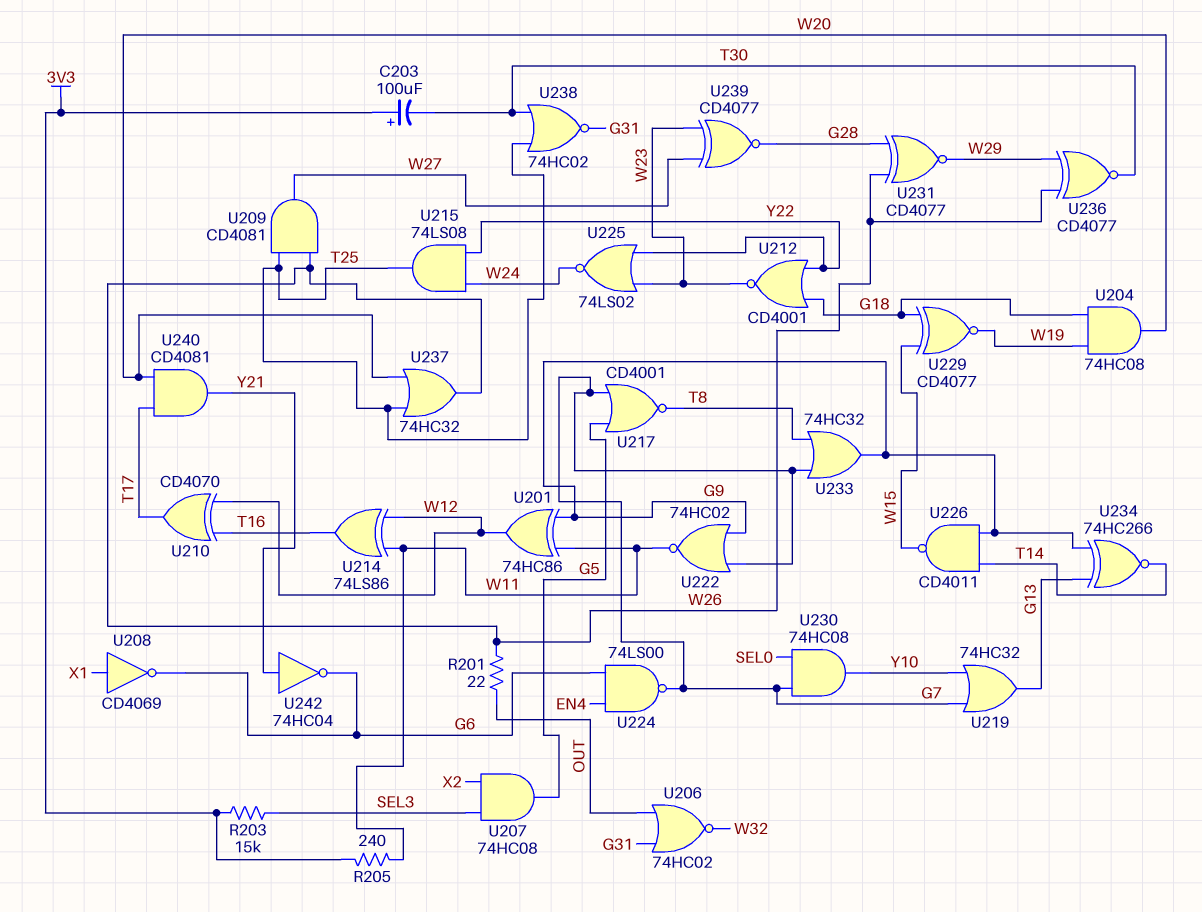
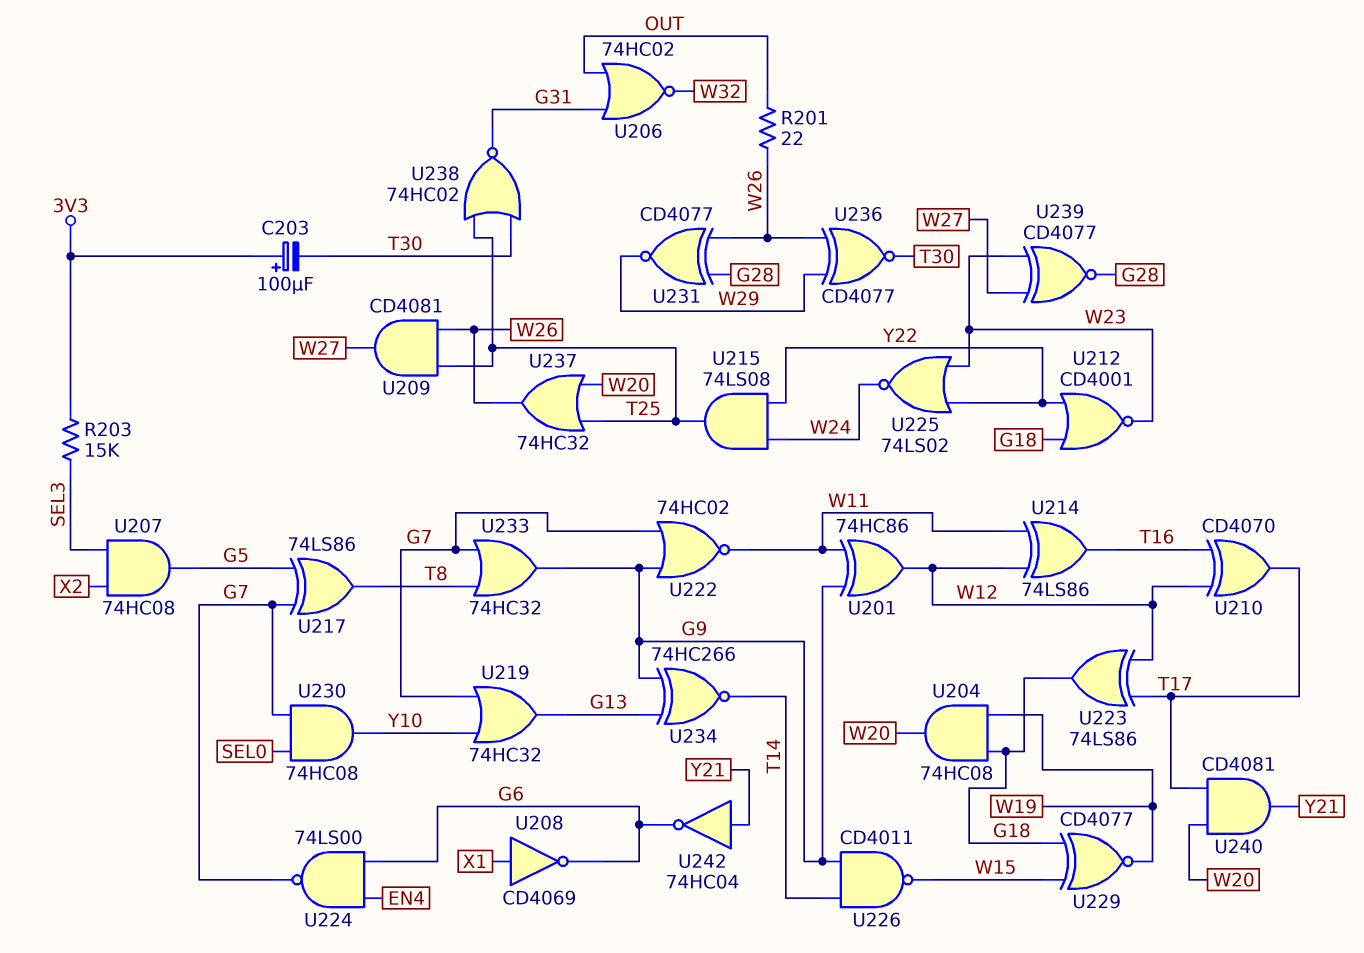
R205: 240 (3V3, W11) -> none
U217: NOR CD4001 (in G5, in G7, out T8) -> XOR 74LS86 (in G5, in G7, out T8)
U223: none -> XOR 74LS86 (in T17, in W12, out G18)

